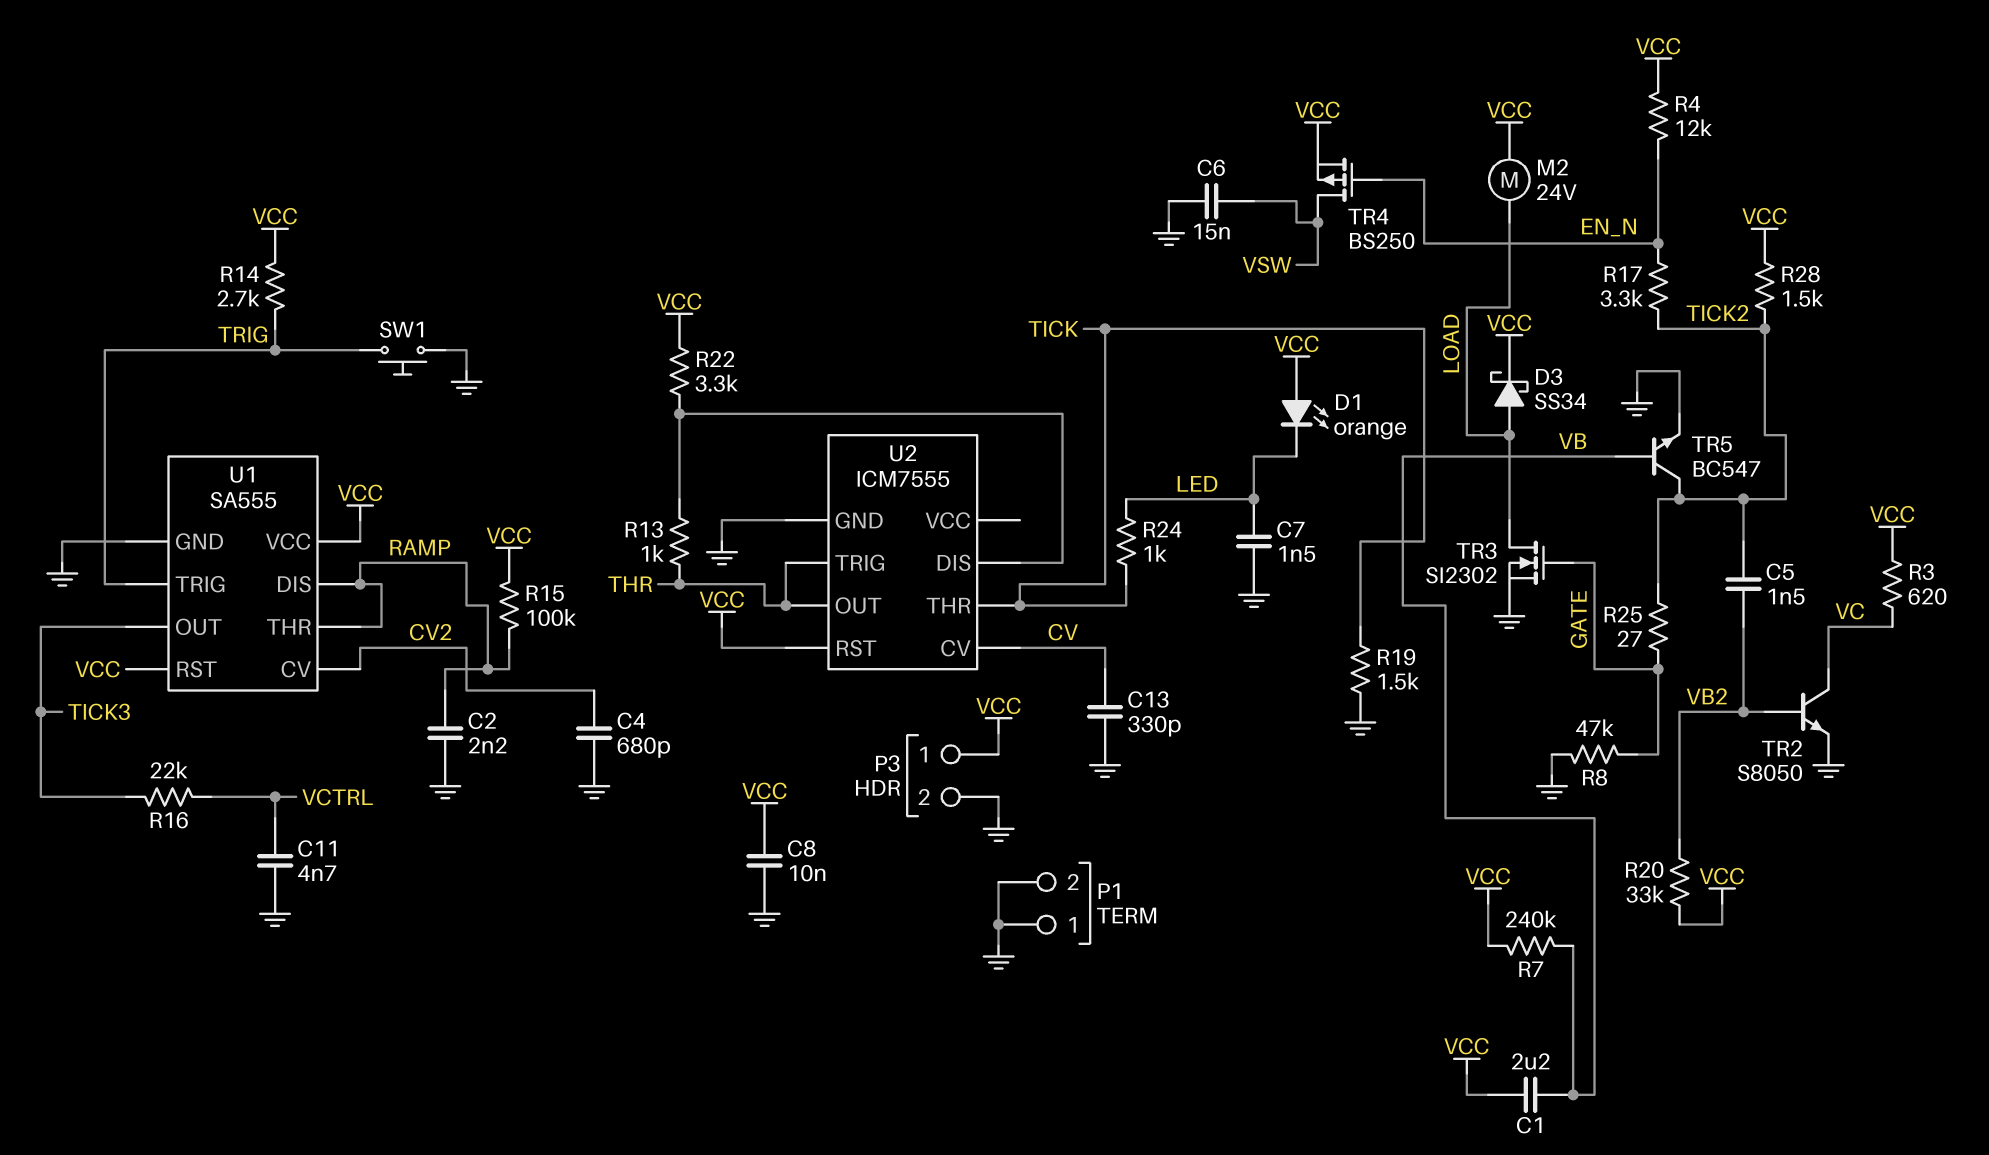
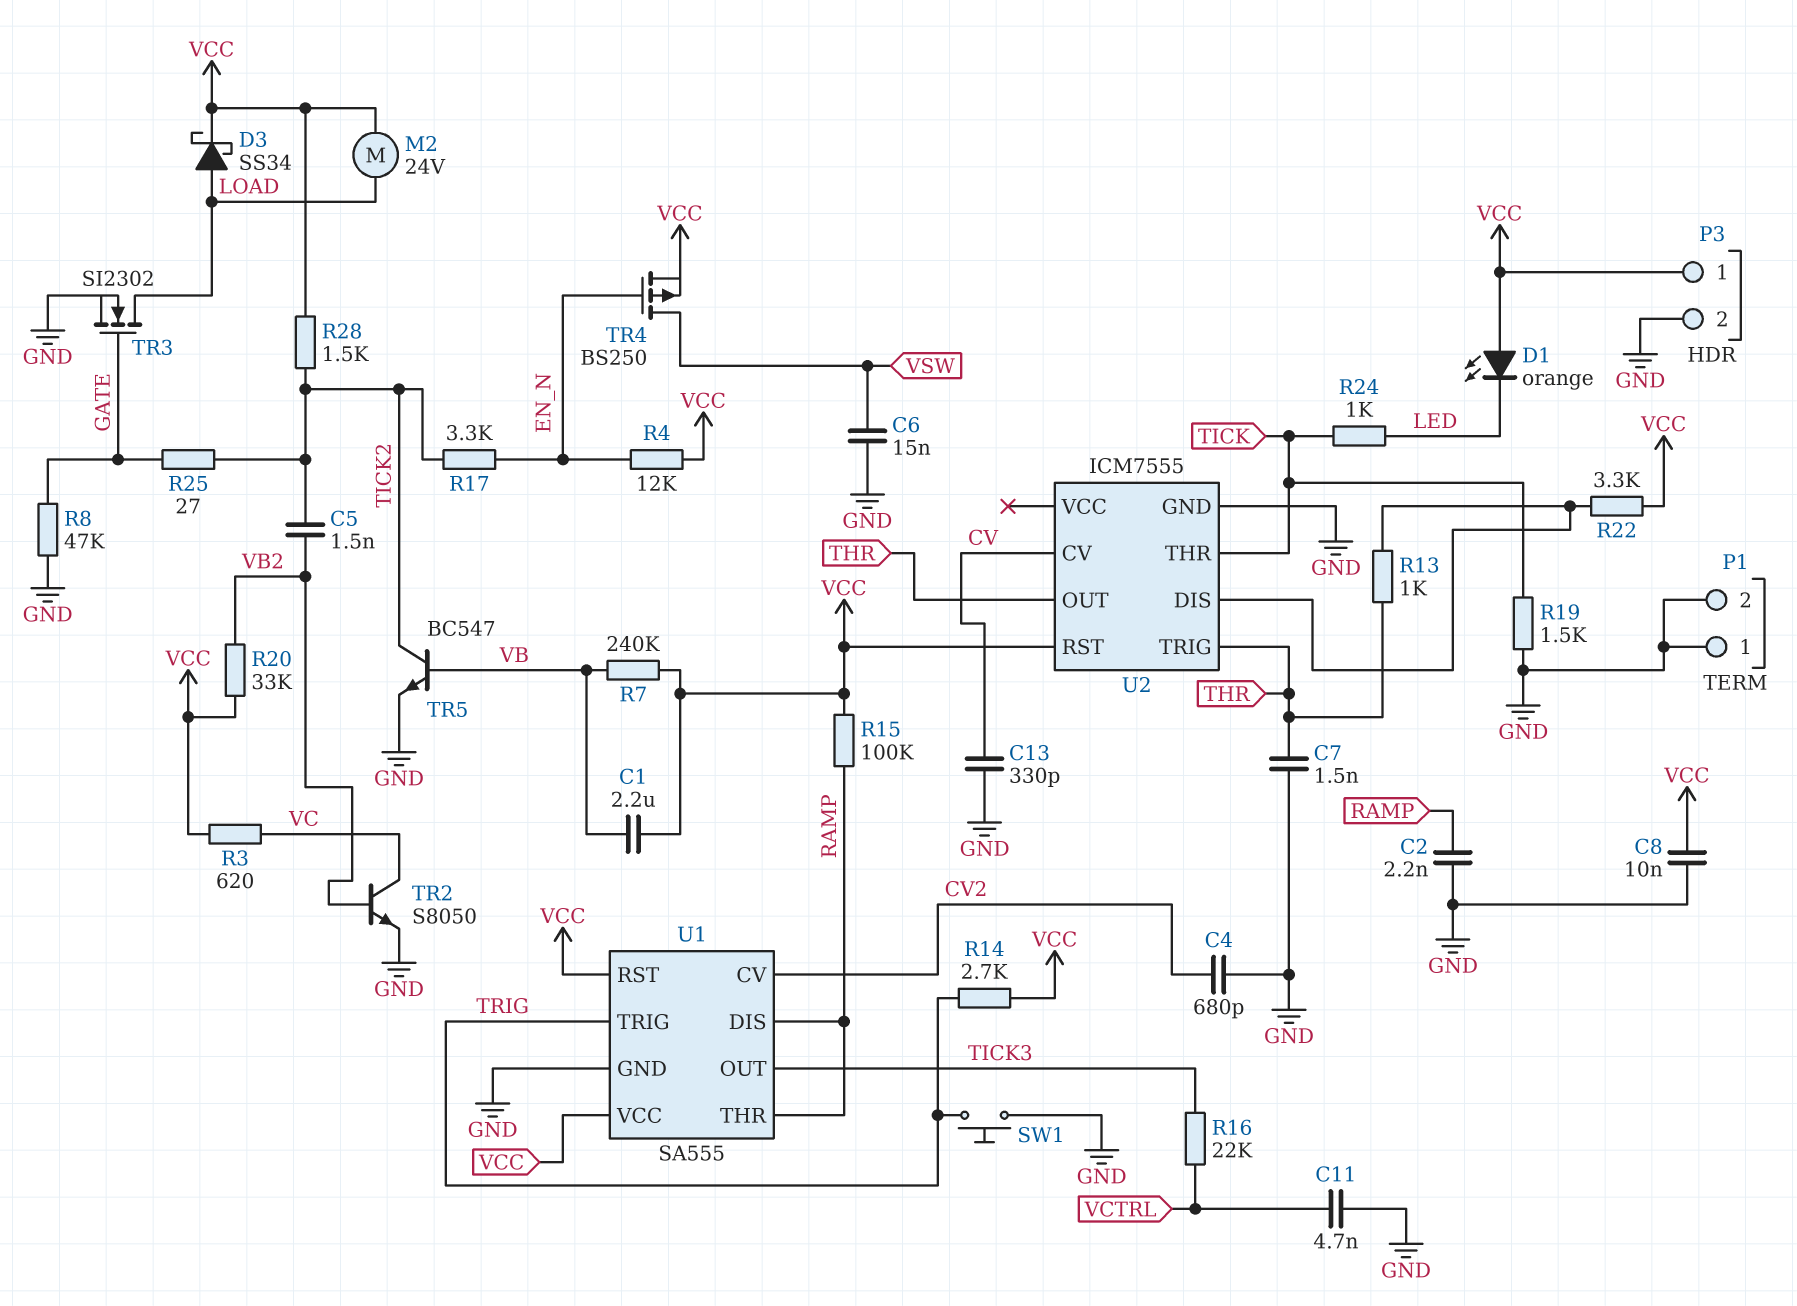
C7: 1.5nF (GND, LED) -> 1.5nF (GND, THR)

